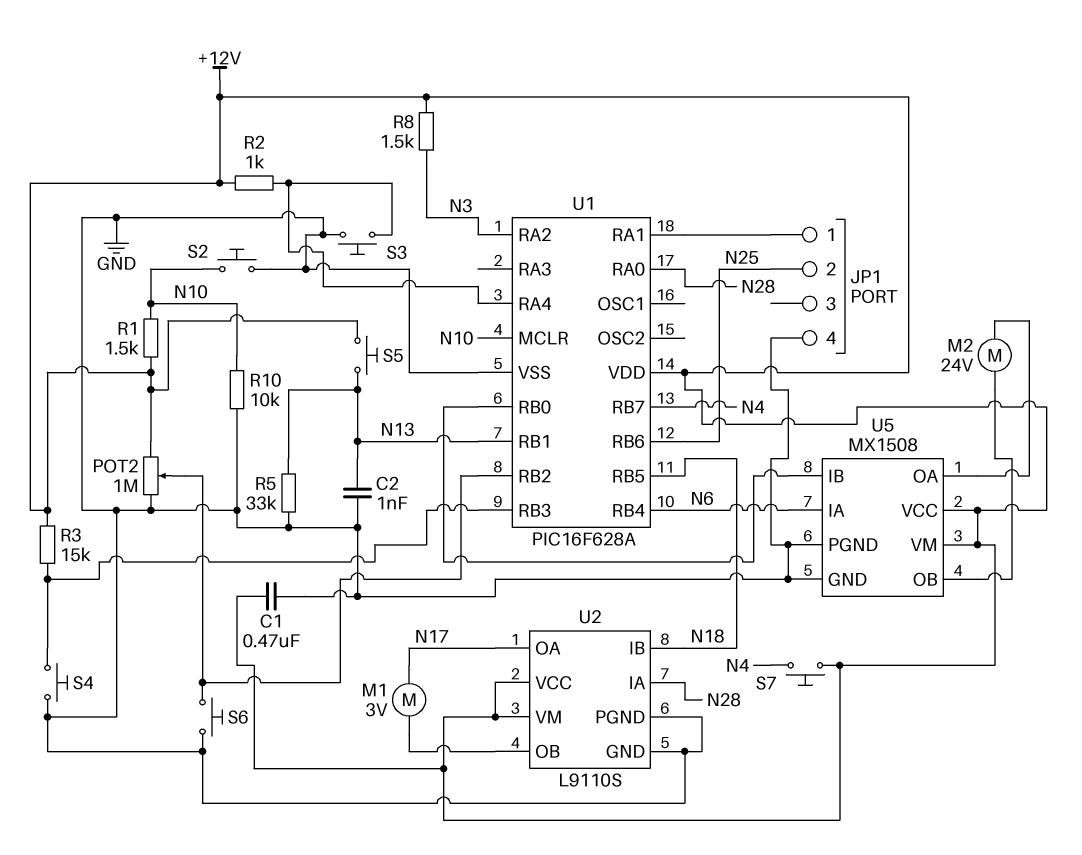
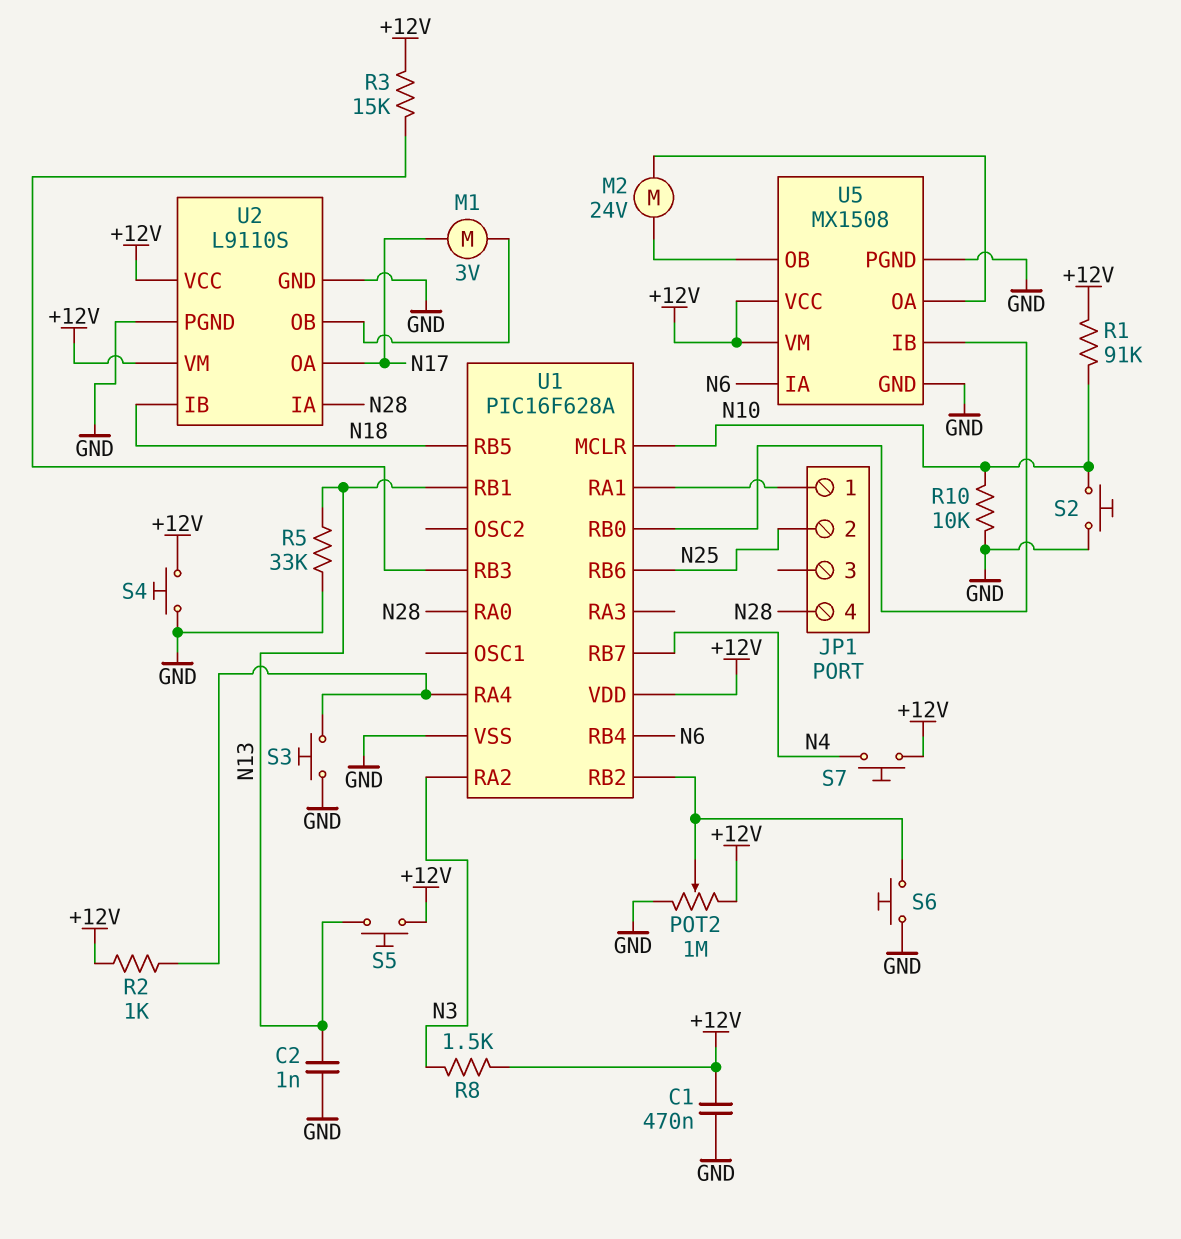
JP1 pin 4: GND -> N28
R1: 1.5k (+12V, N10) -> 91k (+12V, N10)
S4: button (GND, U1/RB3) -> button (+12V, GND)

